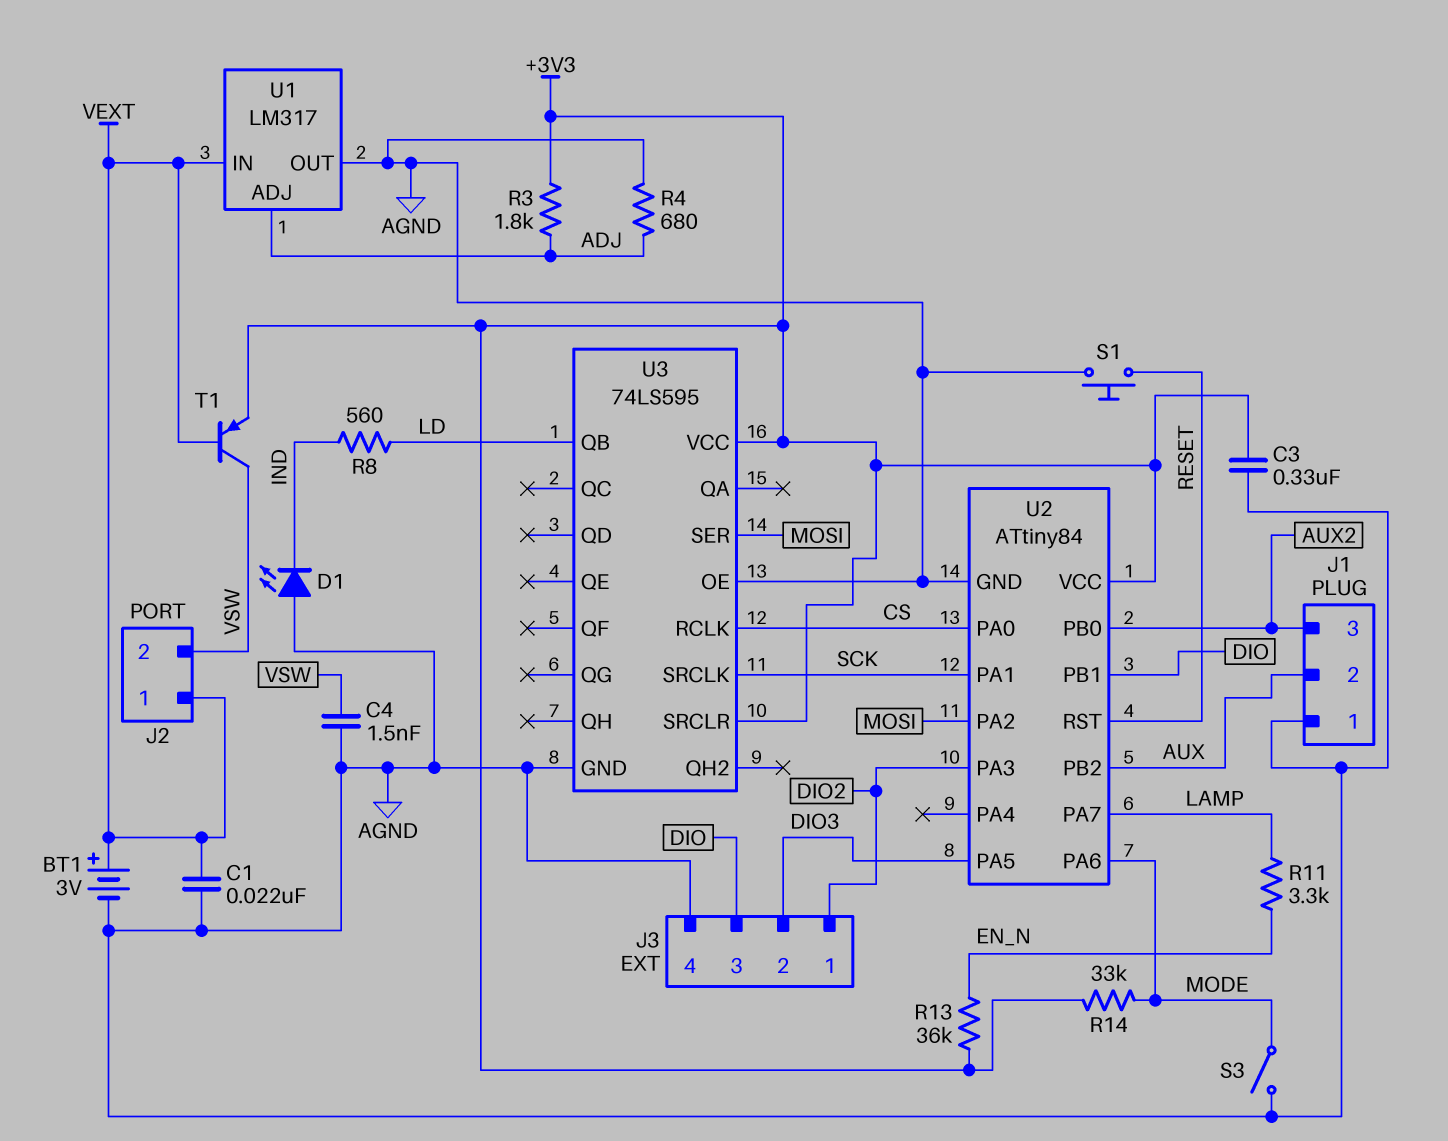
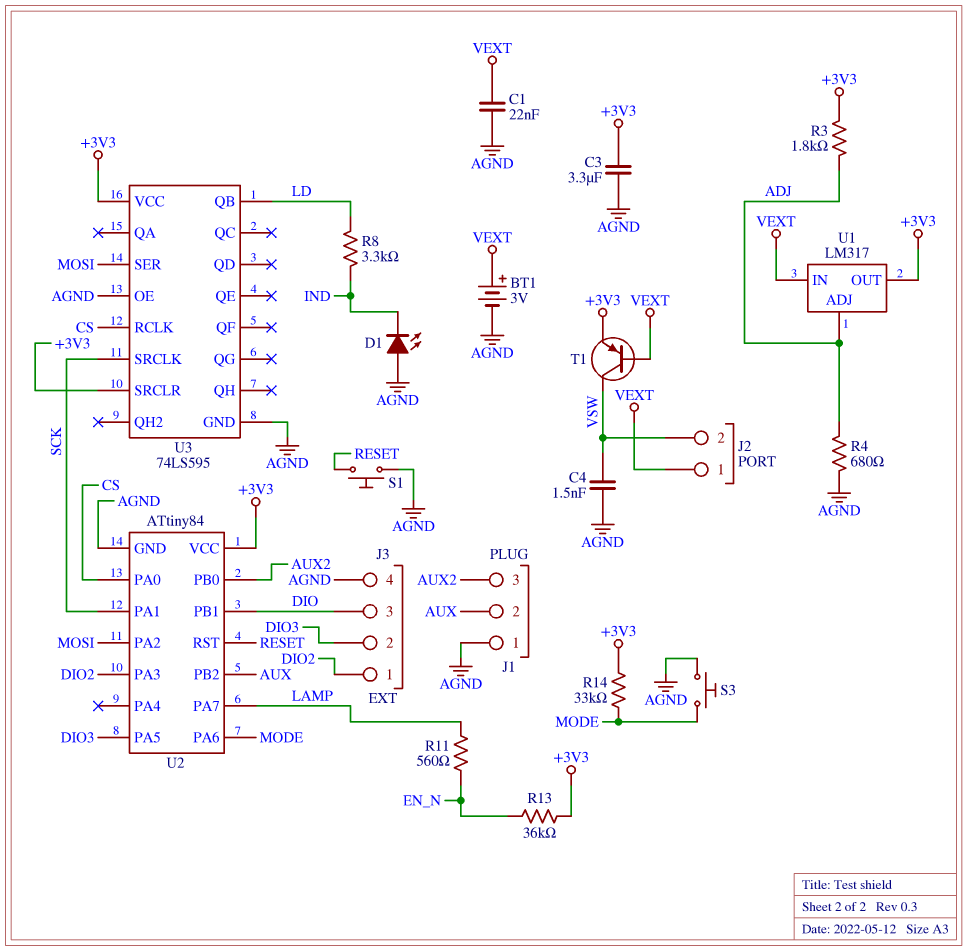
C3: 330nF (+3V3, AGND) -> 3.3uF (+3V3, AGND)
R8: 560 (IND, LD) -> 3.3k (IND, LD)
R11: 3.3k (EN_N, LAMP) -> 560 (EN_N, LAMP)
S3: switch (AGND, MODE) -> button (AGND, MODE)
U1 pin OUT: AGND -> +3V3

